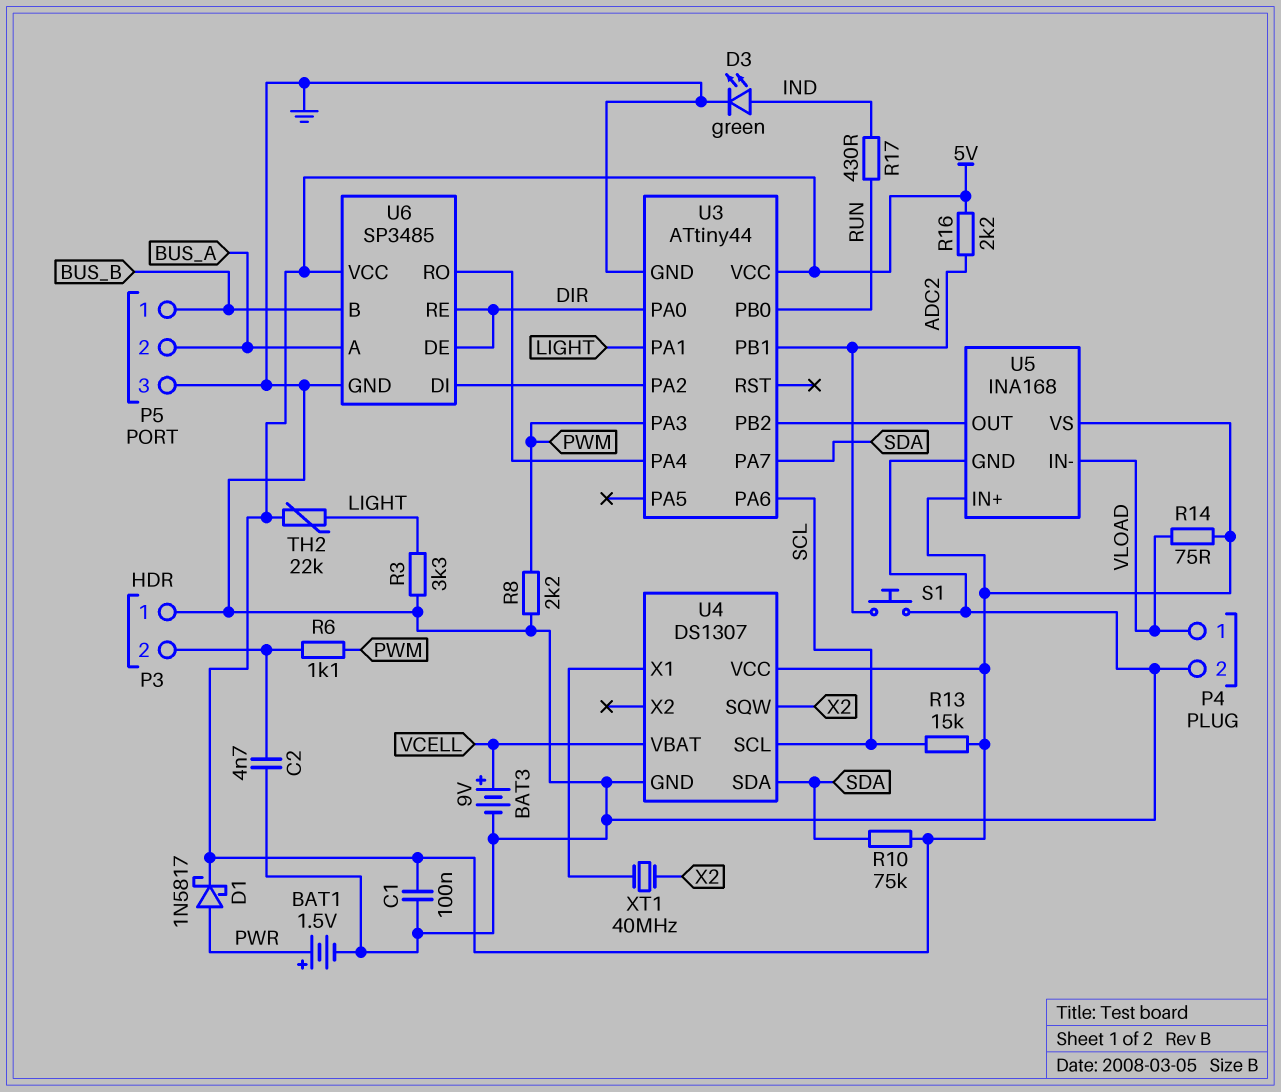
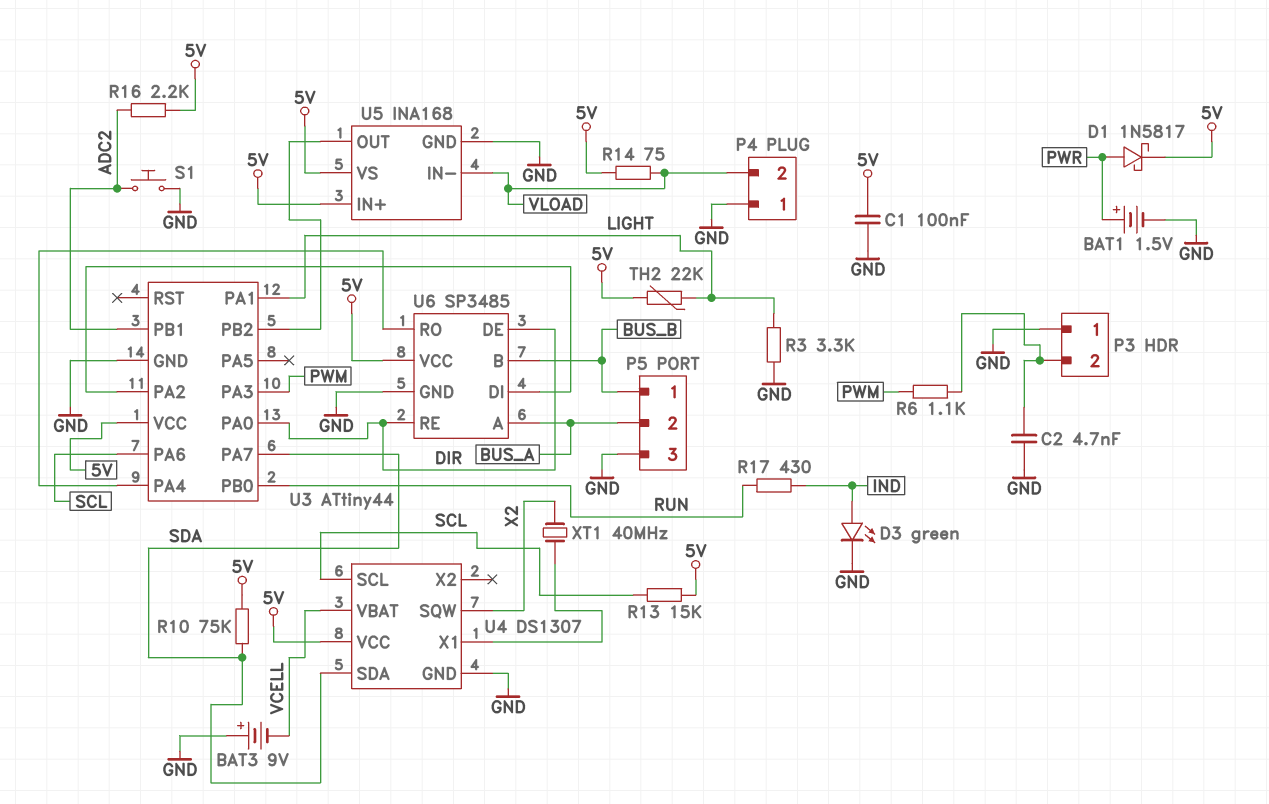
BAT3: 9V (plus VCELL, minus GND) -> 9V (plus GND, minus VCELL)
P4 pin 1: VLOAD -> GND
P4 pin 2: GND -> VLOAD
R8: 2.2k (GND, PWM) -> none

